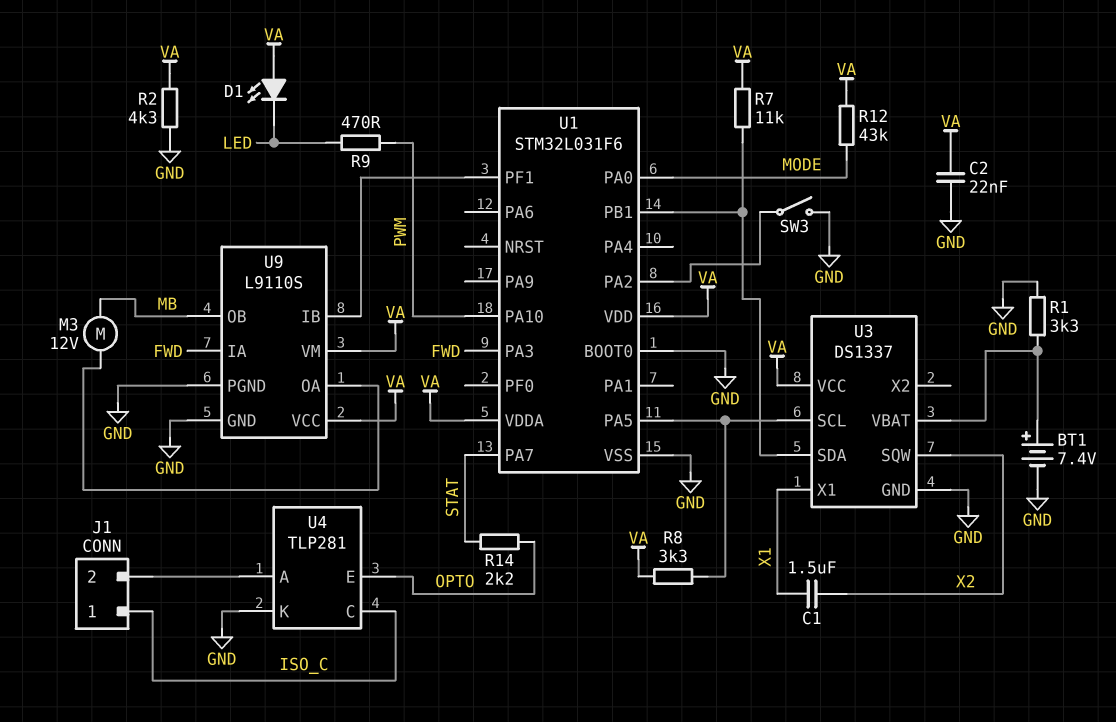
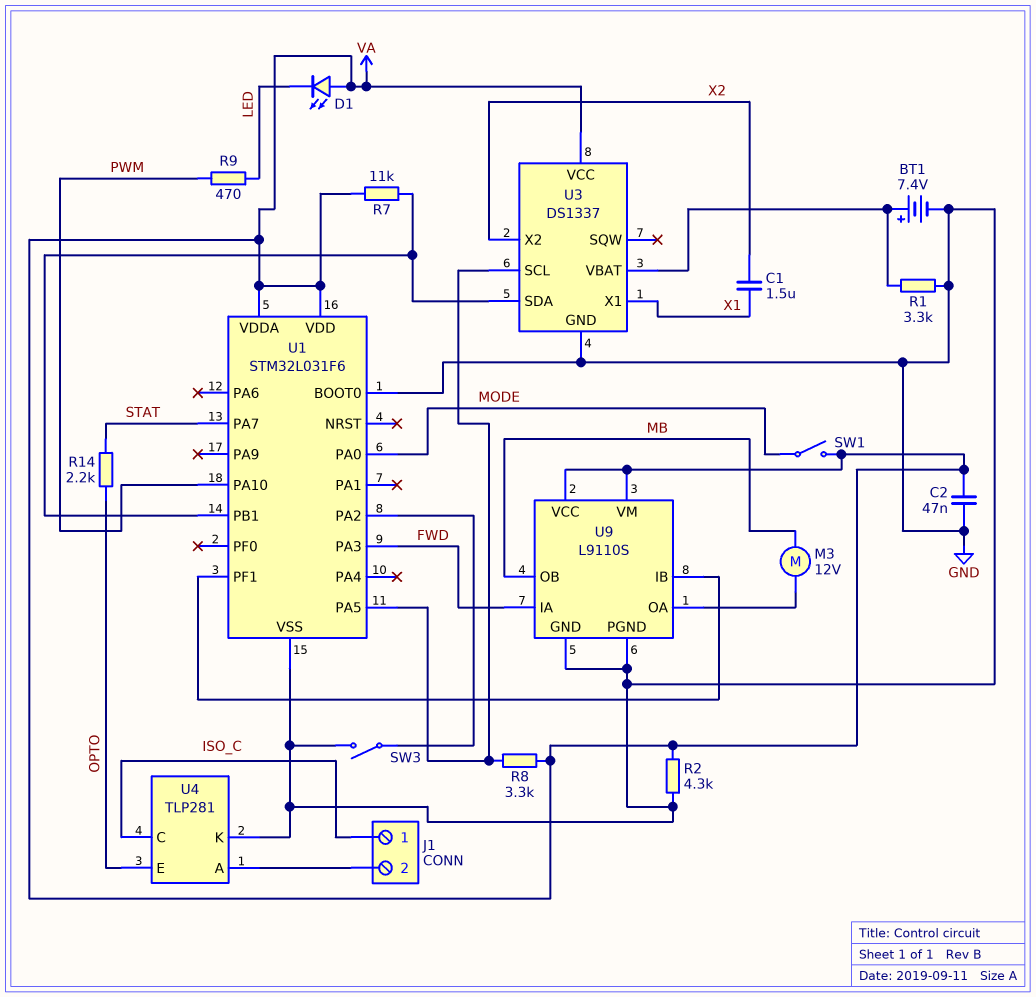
C2: 22nF (GND, VA) -> 47nF (GND, VA)
R12: 43k (MODE, VA) -> none
SW1: none -> switch (MODE, VA)
U3 pin SQW: X2 -> none
U3 pin X2: none -> X2

